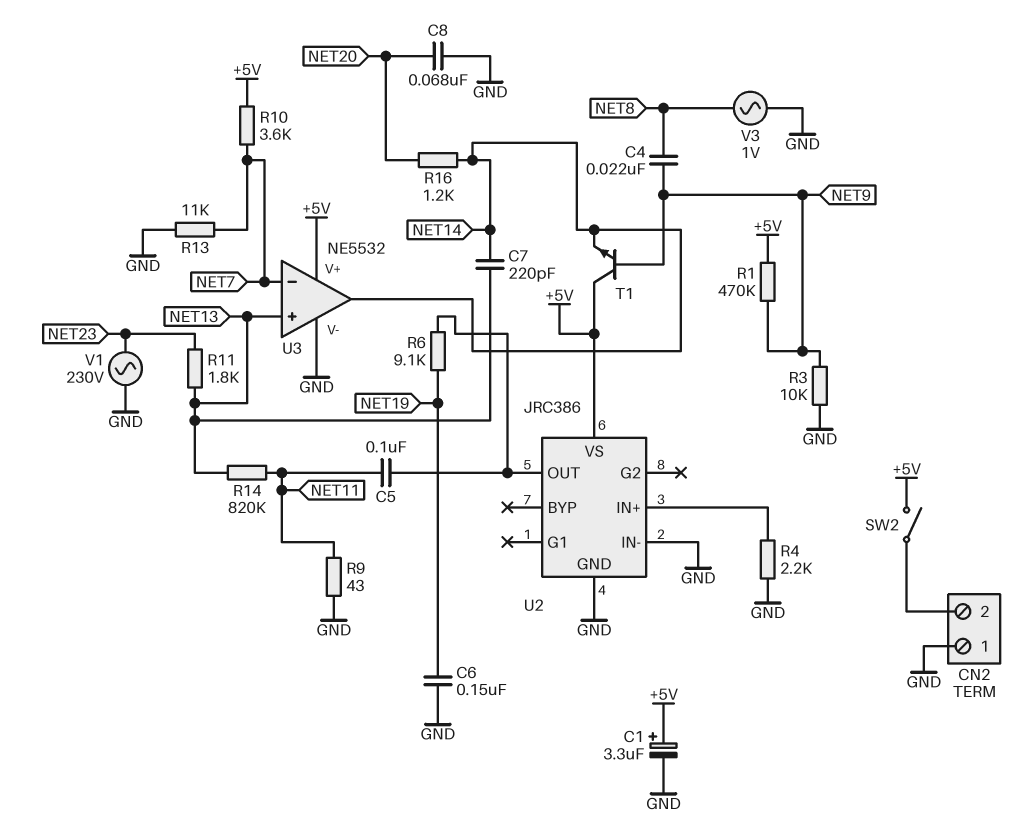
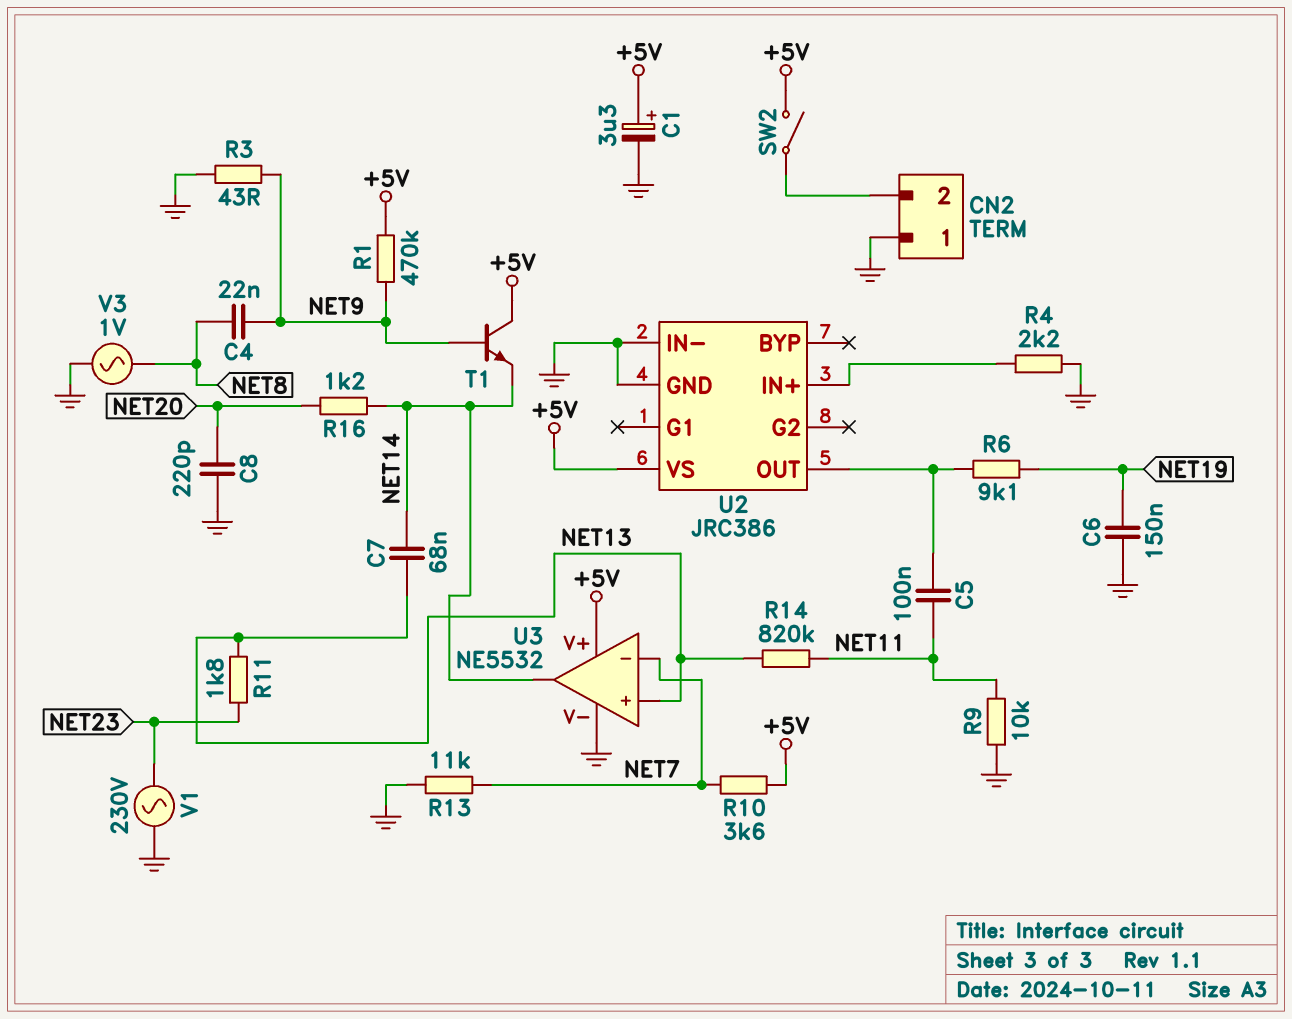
C7: 220pF (NET13, NET14) -> 68nF (NET13, NET14)
C8: 68nF (GND, NET20) -> 220pF (GND, NET20)
R3: 10k (GND, NET9) -> 43 (GND, NET9)
R9: 43 (GND, NET11) -> 10k (GND, NET11)

